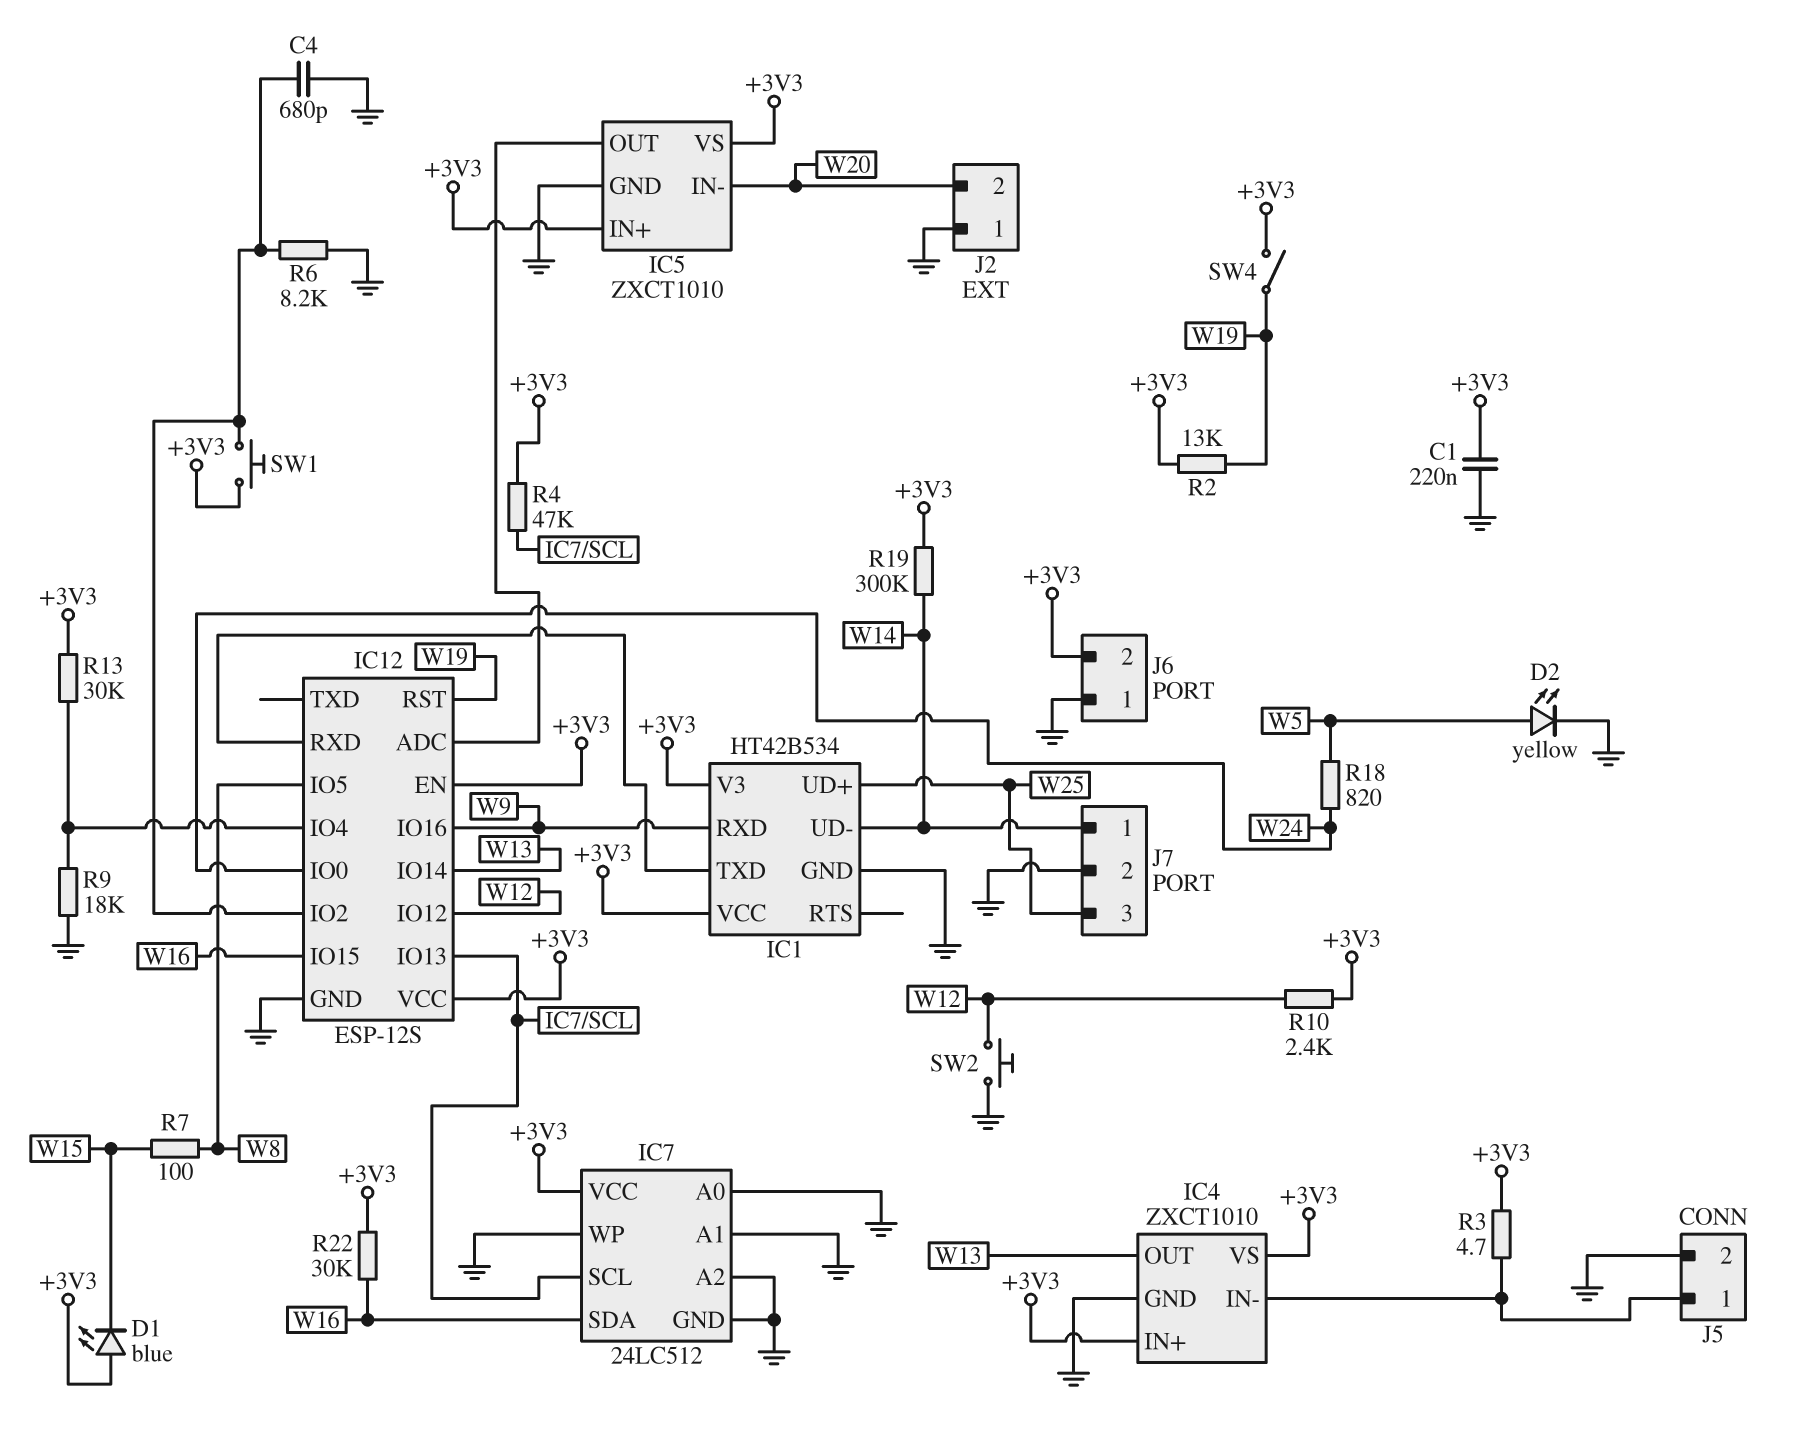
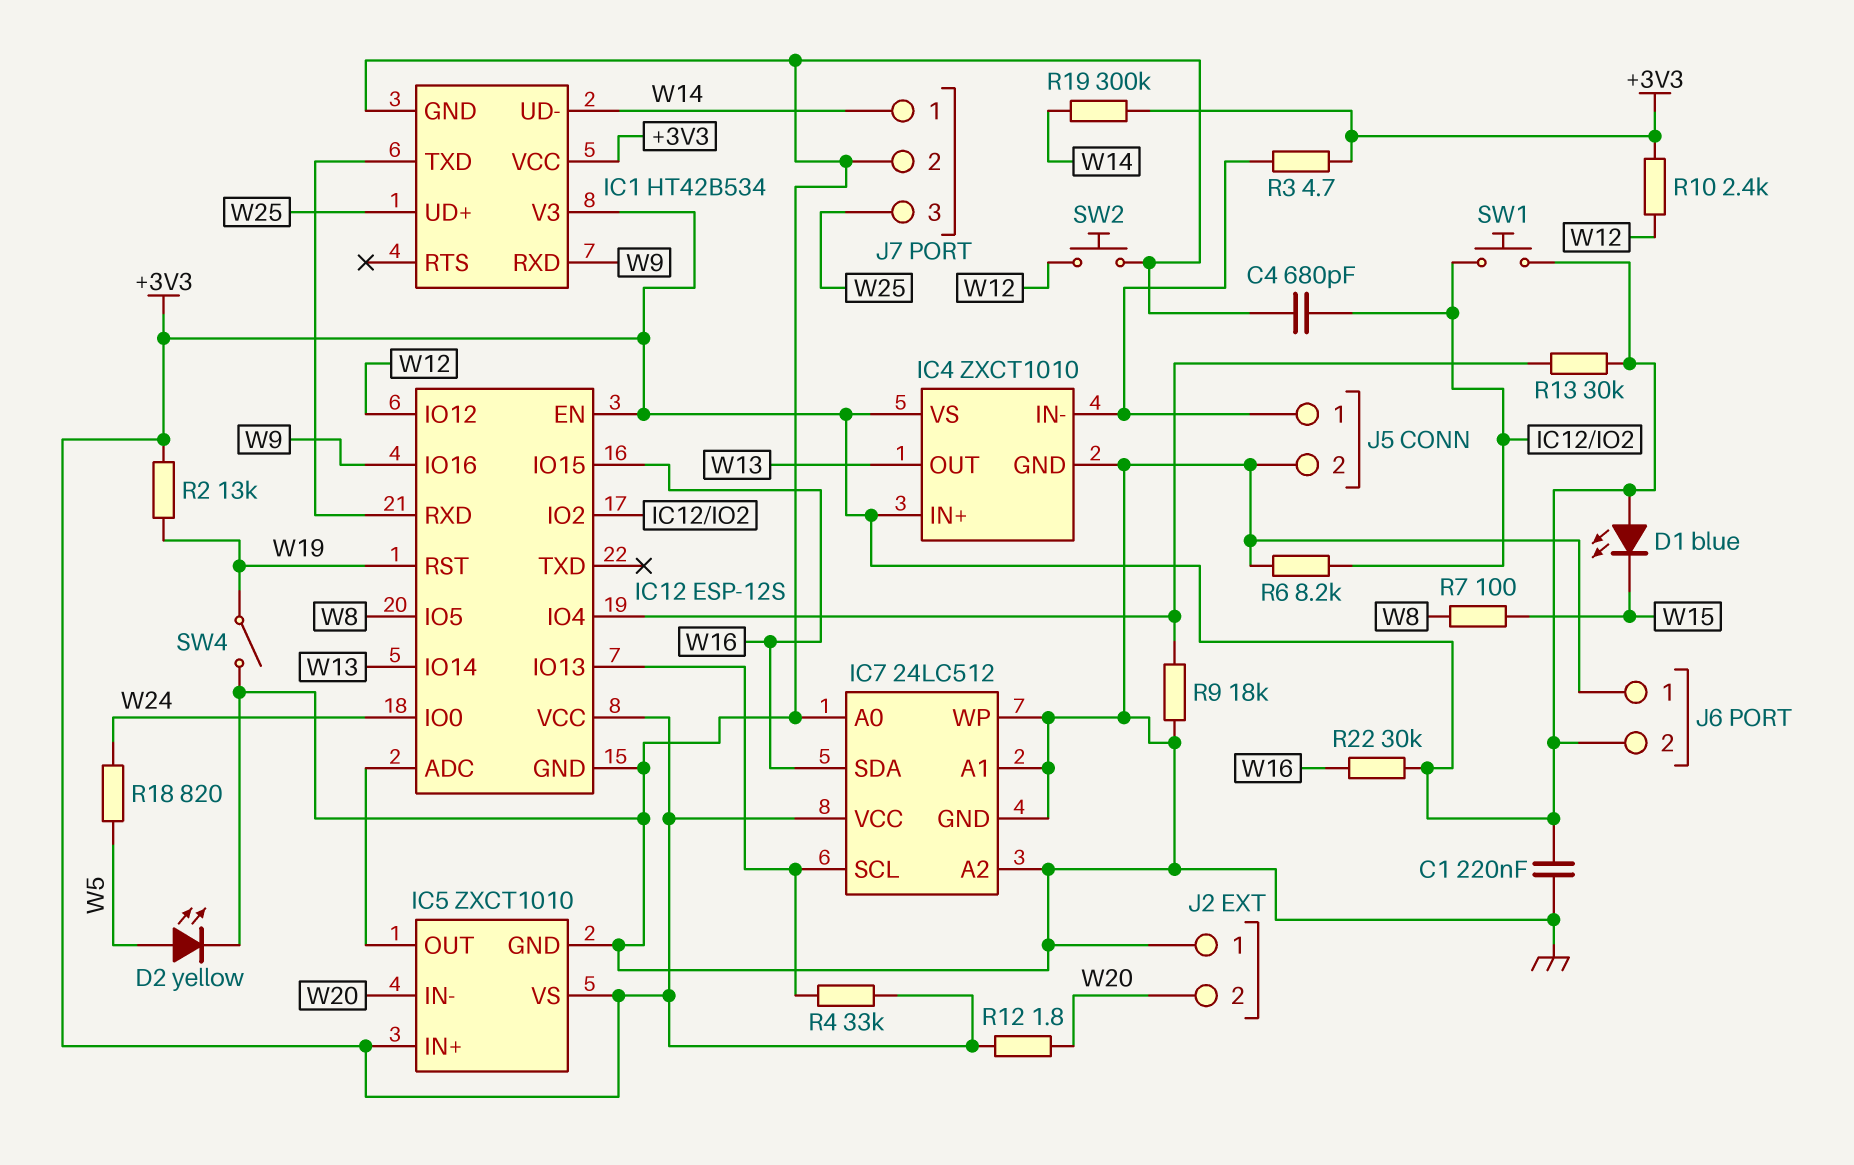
R4: 47k (+3V3, IC7/SCL) -> 33k (+3V3, IC7/SCL)
R12: none -> 1.8 (+3V3, W20)
SW4: switch (+3V3, W19) -> switch (GND, W19)

